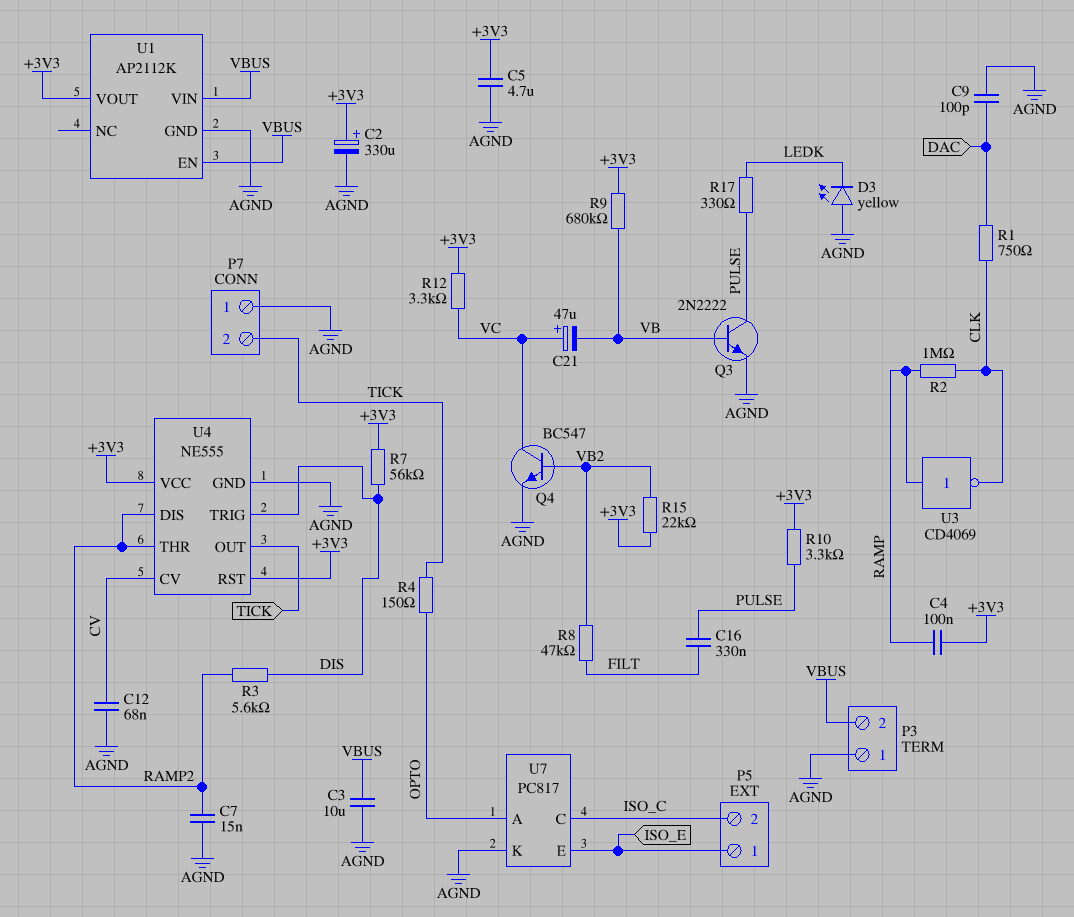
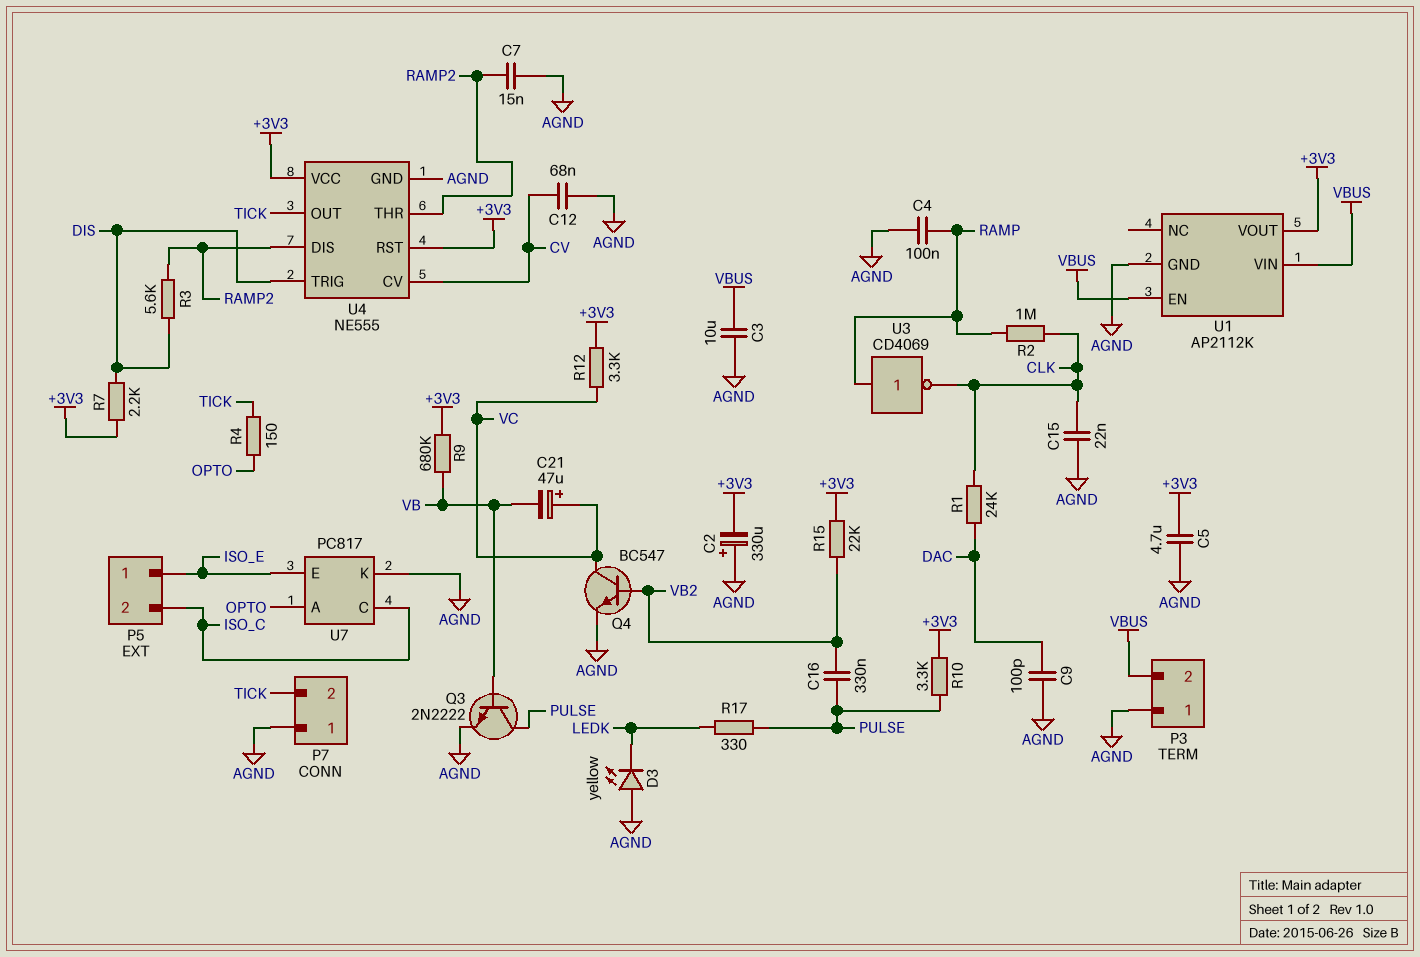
C2: 330uF (plus +3V3, minus AGND) -> 330uF (plus AGND, minus +3V3)
C4: 100nF (+3V3, RAMP) -> 100nF (AGND, RAMP)
C15: none -> 22nF (AGND, CLK)
C16: 330nF (FILT, PULSE) -> 330nF (PULSE, VB2)
R1: 750 (CLK, DAC) -> 24k (CLK, DAC)
R7: 56k (+3V3, DIS) -> 2.2k (+3V3, DIS)
R8: 47k (FILT, VB2) -> none

